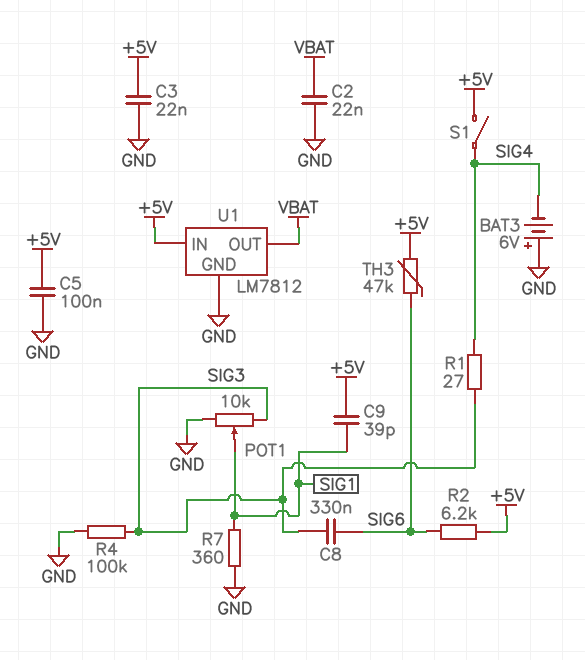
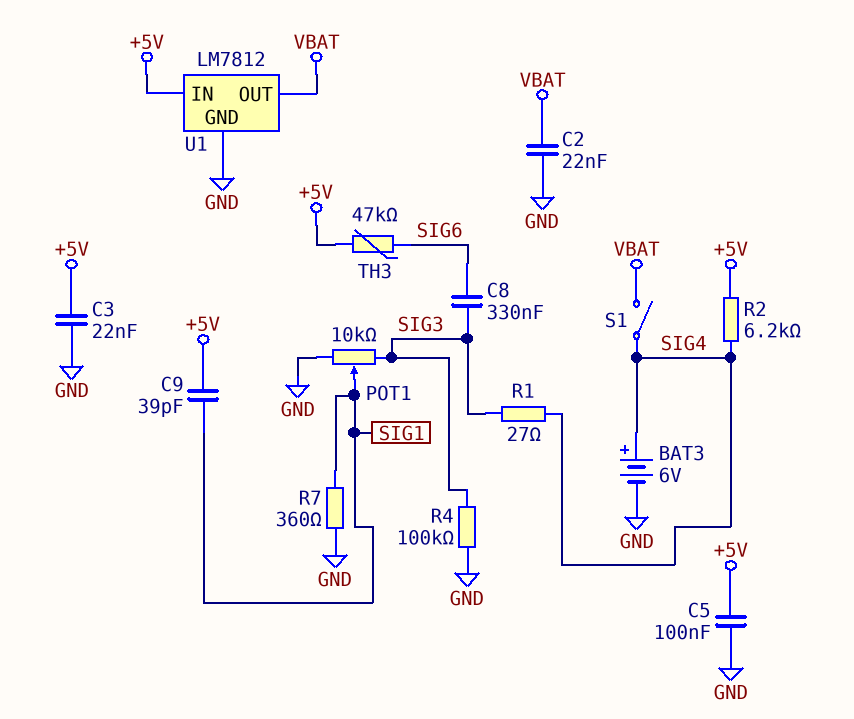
BAT3: 6V (plus GND, minus SIG4) -> 6V (plus SIG4, minus GND)
R2: 6.2k (+5V, SIG6) -> 6.2k (+5V, SIG4)
S1: switch (+5V, SIG4) -> switch (SIG4, VBAT)

